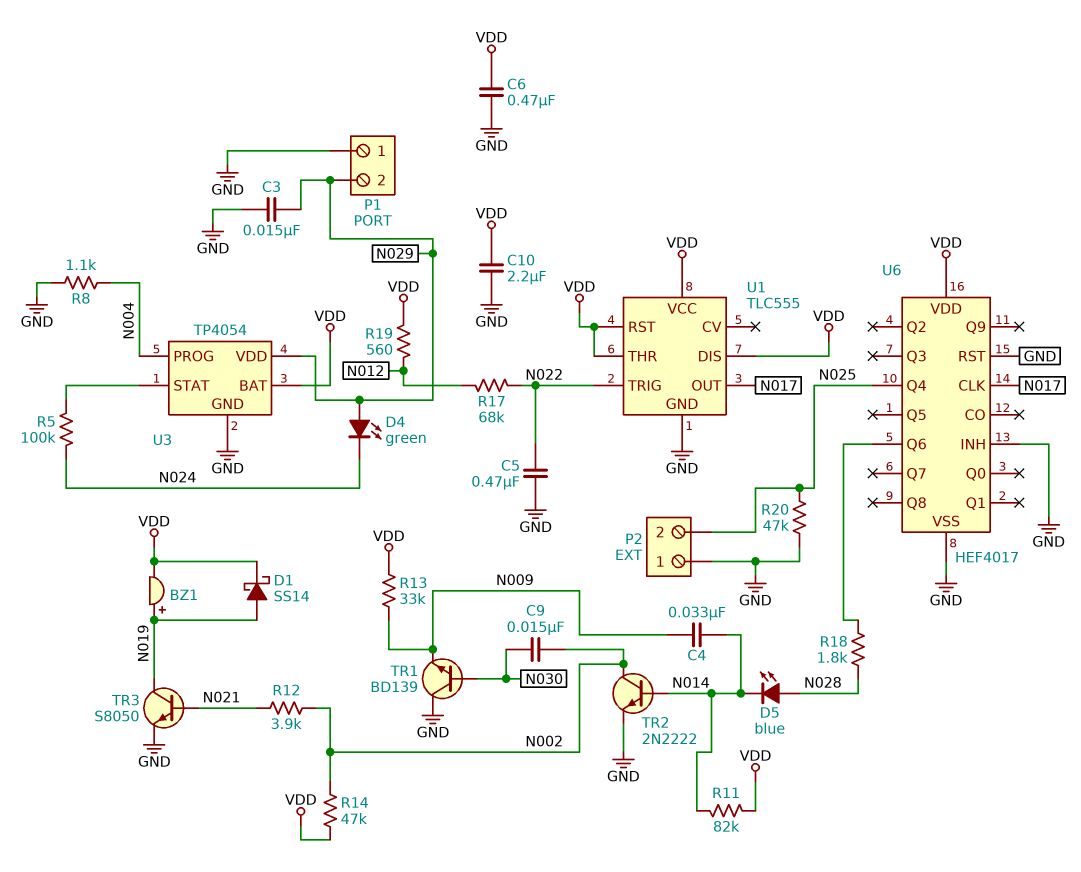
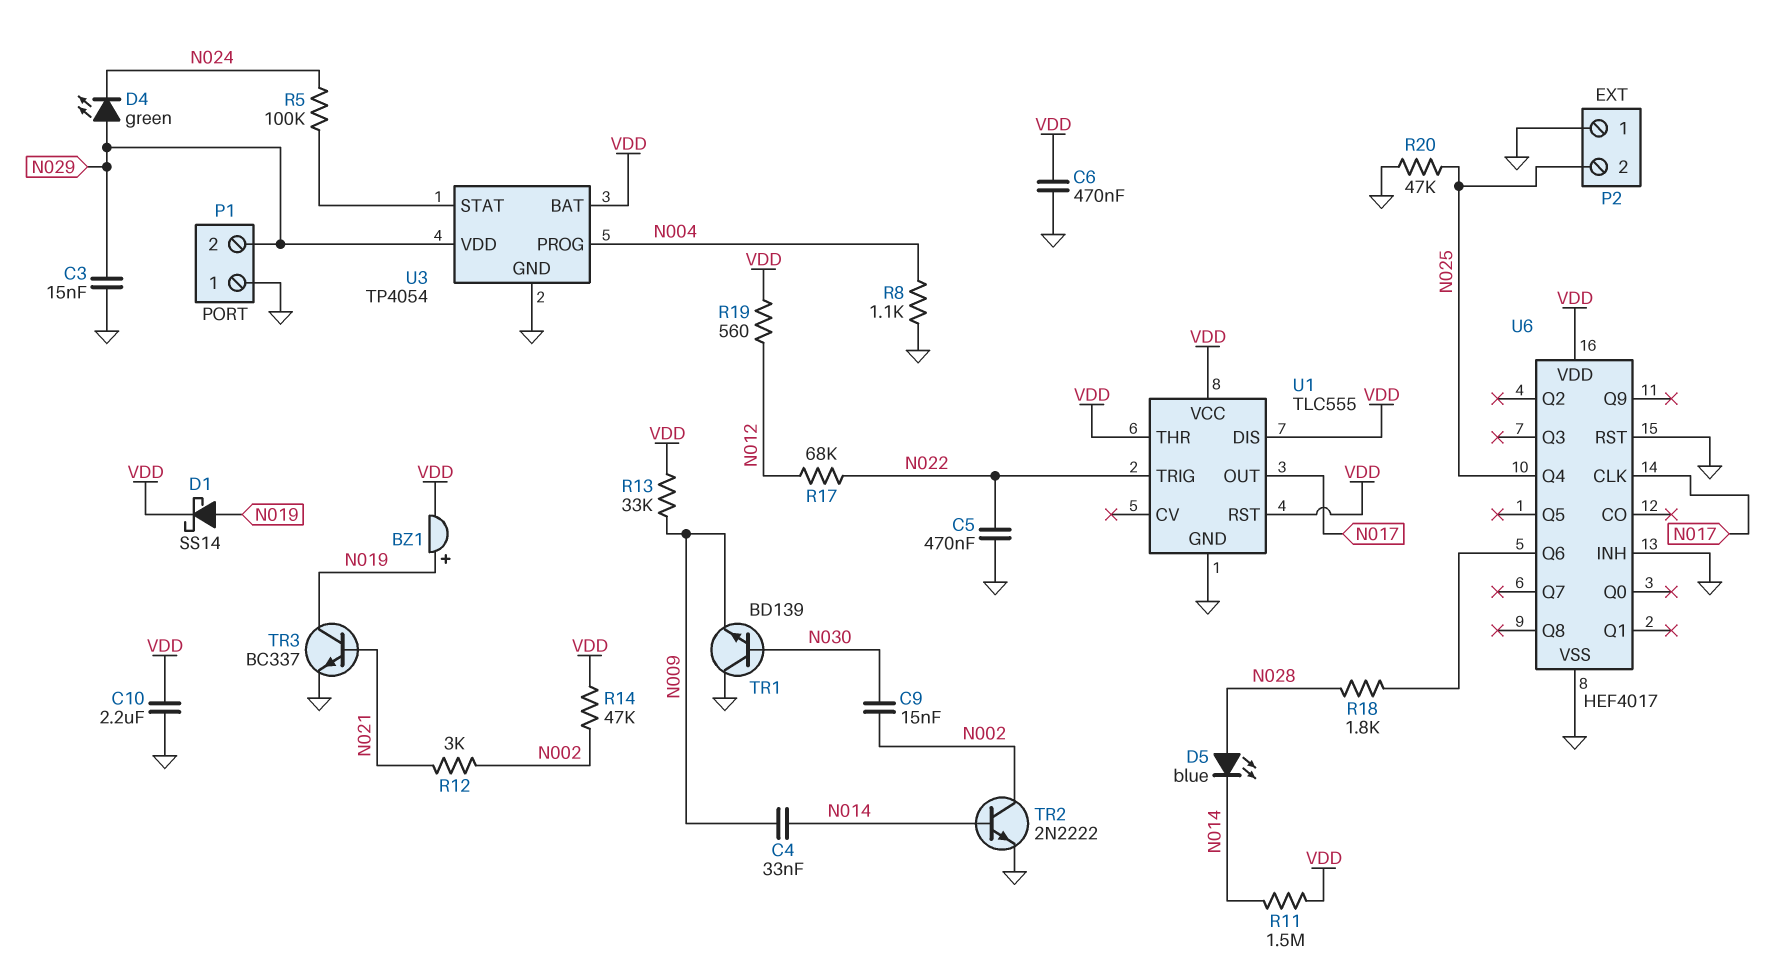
R11: 82k (N014, VDD) -> 1.5M (N014, VDD)
R12: 3.9k (N002, N021) -> 3k (N002, N021)
TR3: NPN S8050 (B N021, C N019, E GND) -> NPN BC337 (B N021, C N019, E GND)

